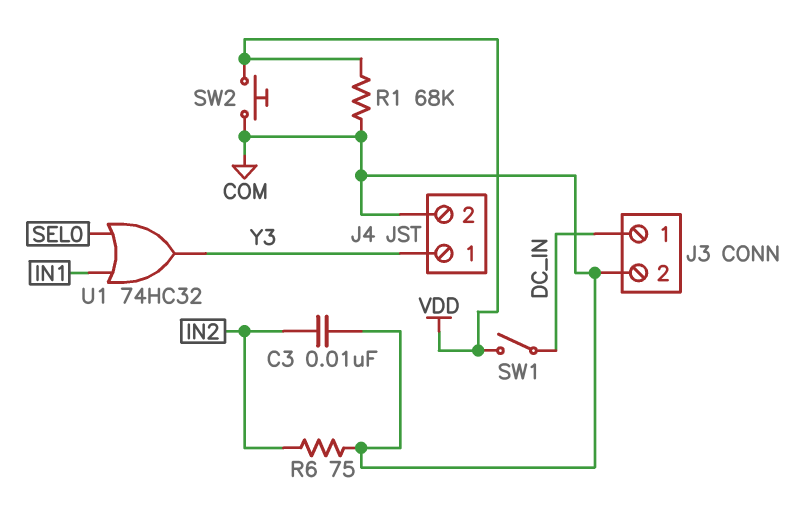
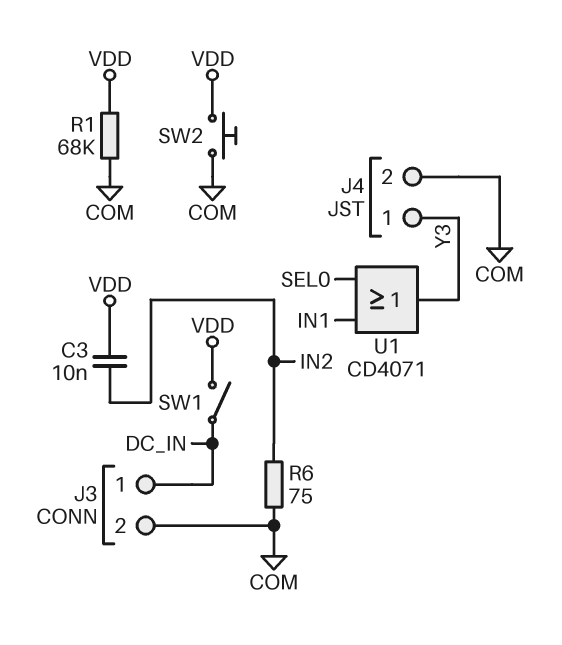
C3: 10nF (COM, IN2) -> 10nF (IN2, VDD)
U1: OR 74HC32 (in IN1, in SEL0, out Y3) -> OR CD4071 (in IN1, in SEL0, out Y3)

